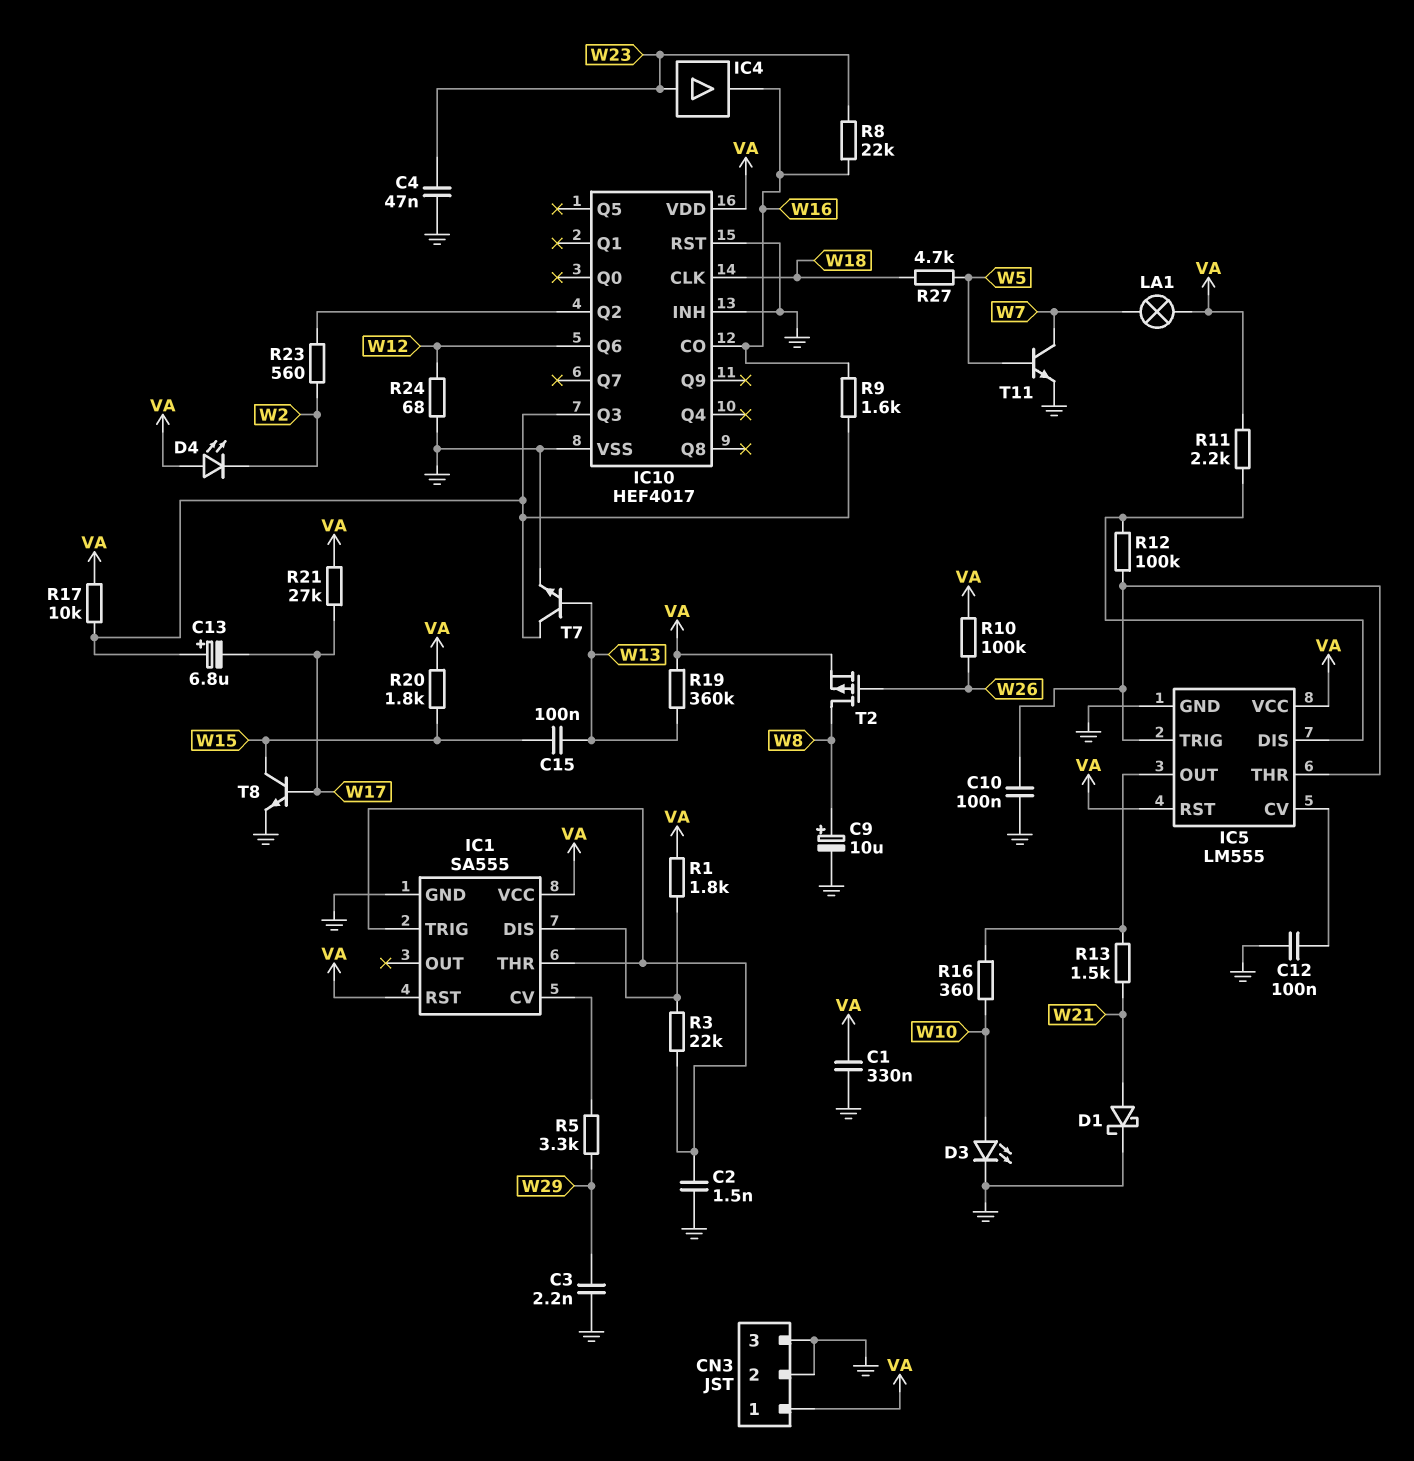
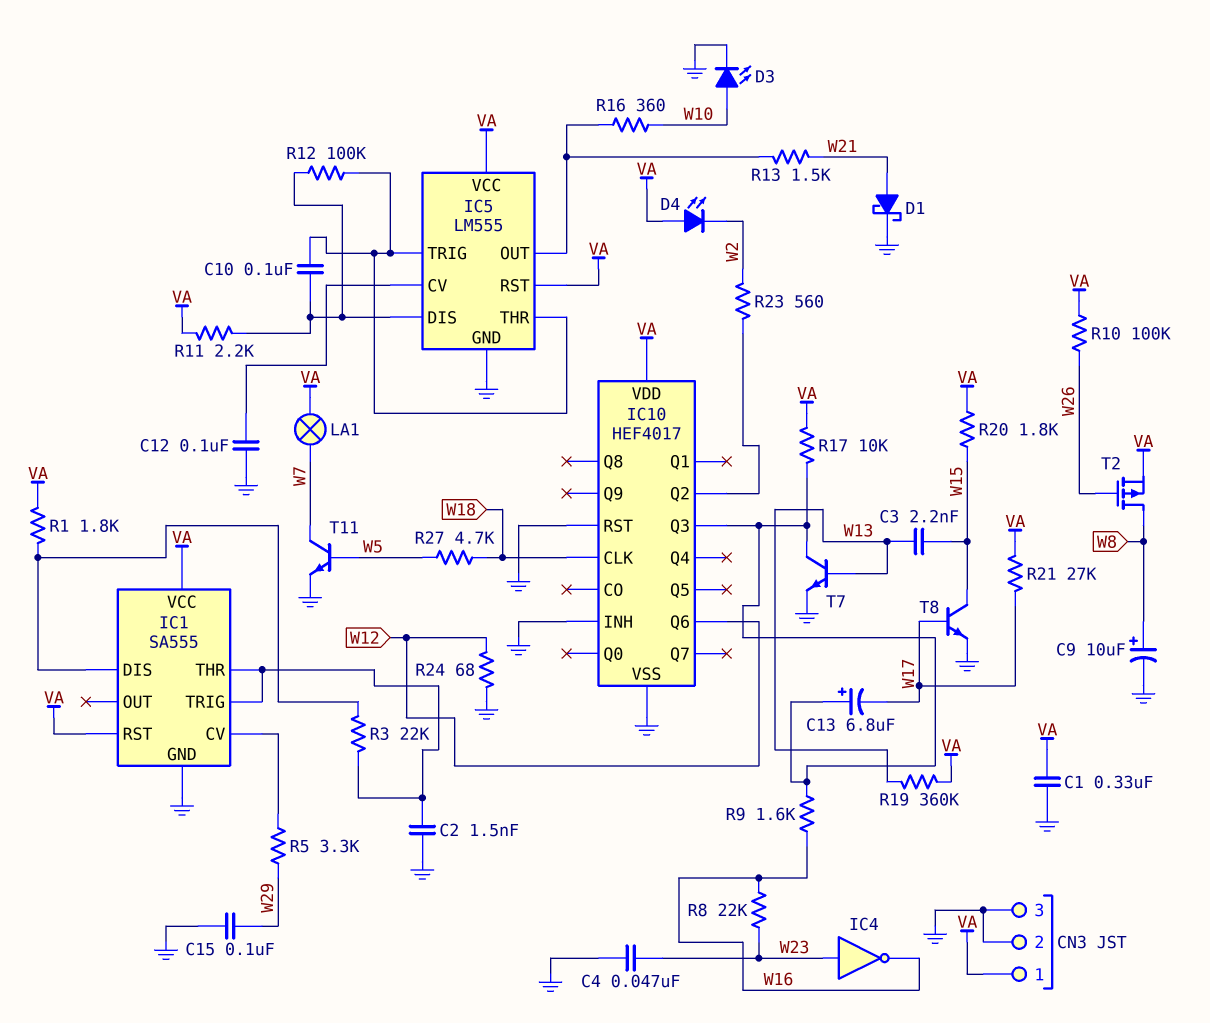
C3: 2.2nF (GND, W29) -> 2.2nF (W13, W15)
C10: 100nF (GND, IC5/THR) -> 100nF (IC5/DIS, IC5/THR)
C15: 100nF (W13, W15) -> 100nF (GND, W29)
IC4: buffer (in W23, out W16) -> NOT (in W23, out W16)
IC10 pin CO: W16 -> none

